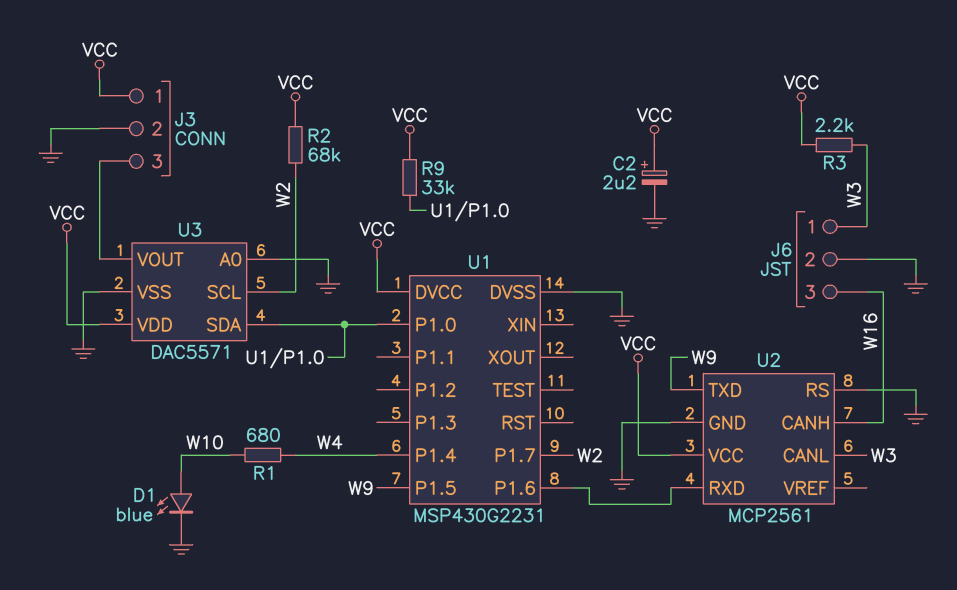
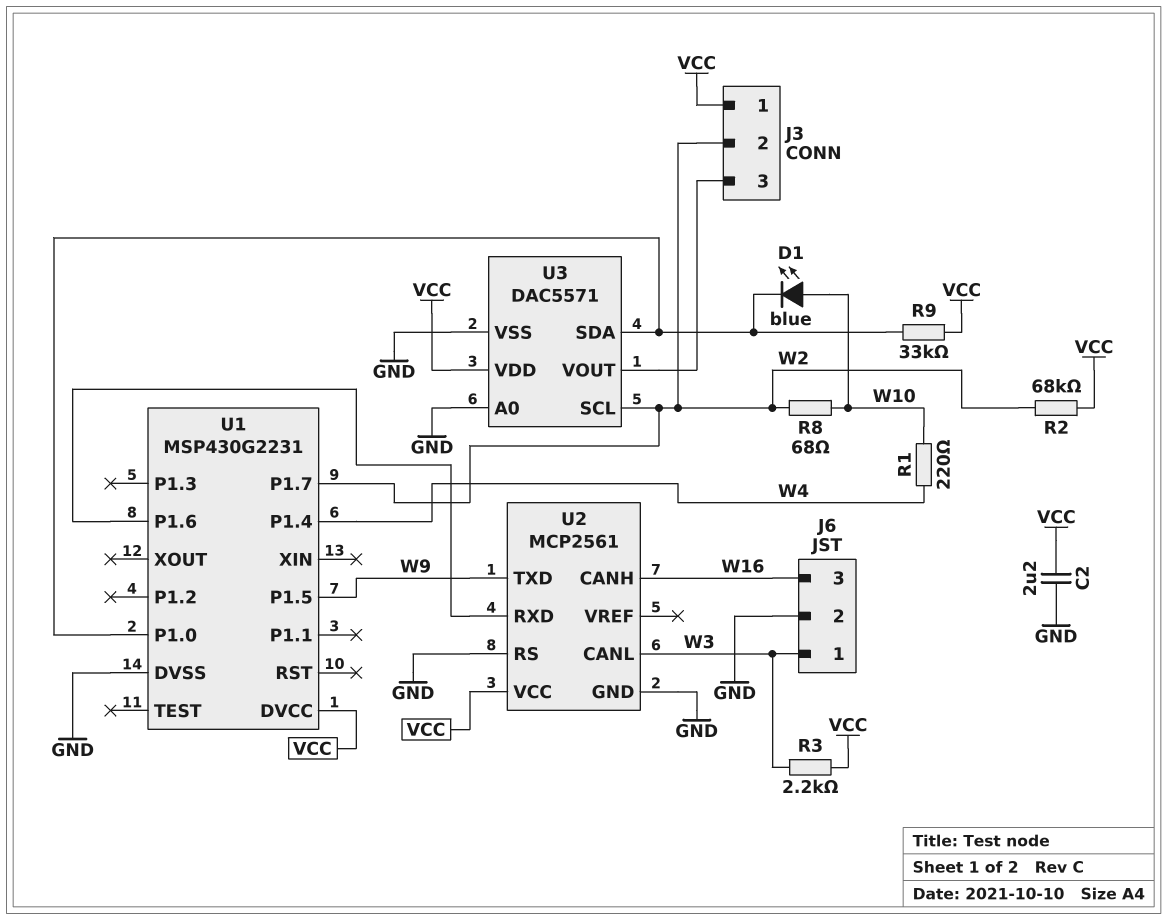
C2: 2.2uF (plus VCC, minus GND) -> 2.2uF (GND, VCC)
D1: LED blue (A W10, K GND) -> LED blue (A W10, K U1/P1.0)
J3 pin 2: GND -> W2
R1: 680 (W4, W10) -> 220 (W4, W10)
R8: none -> 68 (W2, W10)

